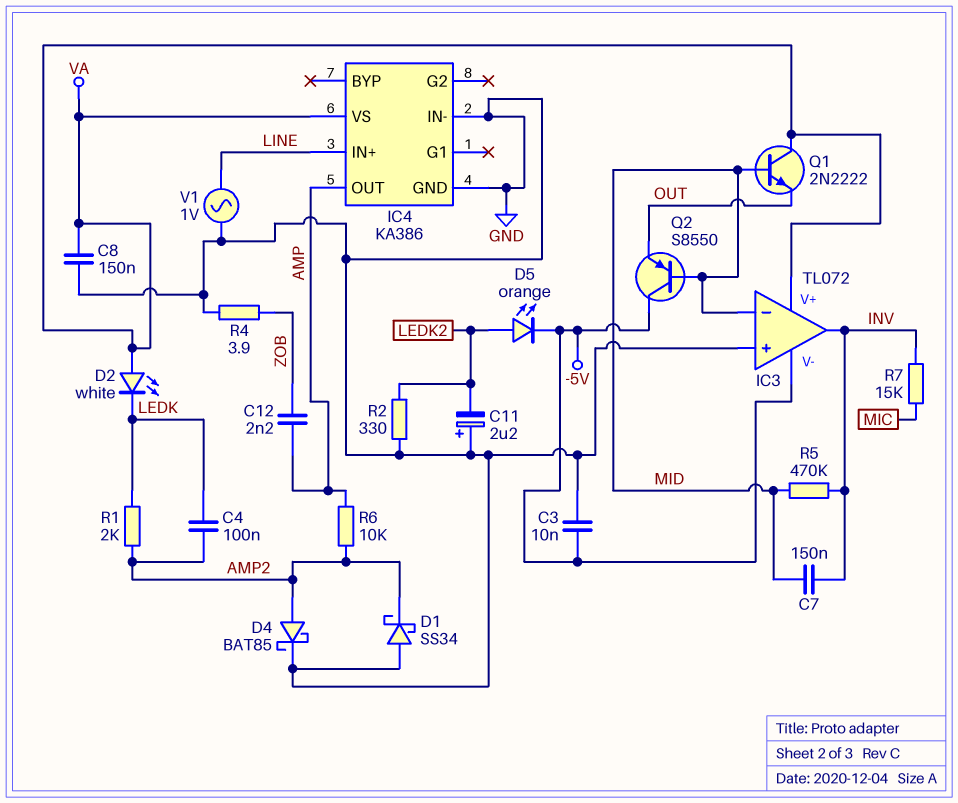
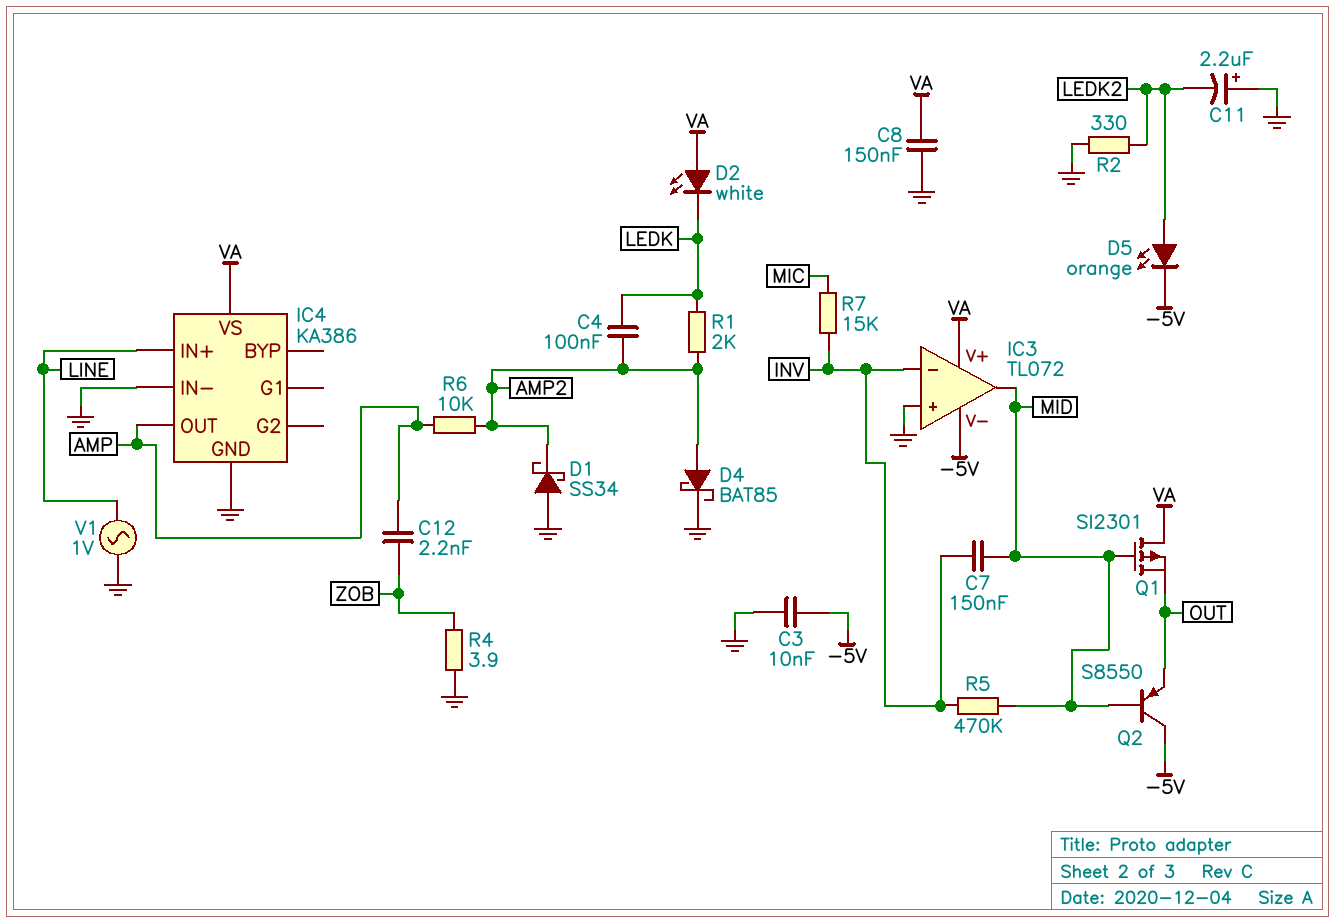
IC3 pin in-: MID -> INV
IC3 pin out: INV -> MID
Q1: NPN 2N2222 (B MID, C VA, E OUT) -> PMOS SI2301 (G MID, D VA, S OUT)

